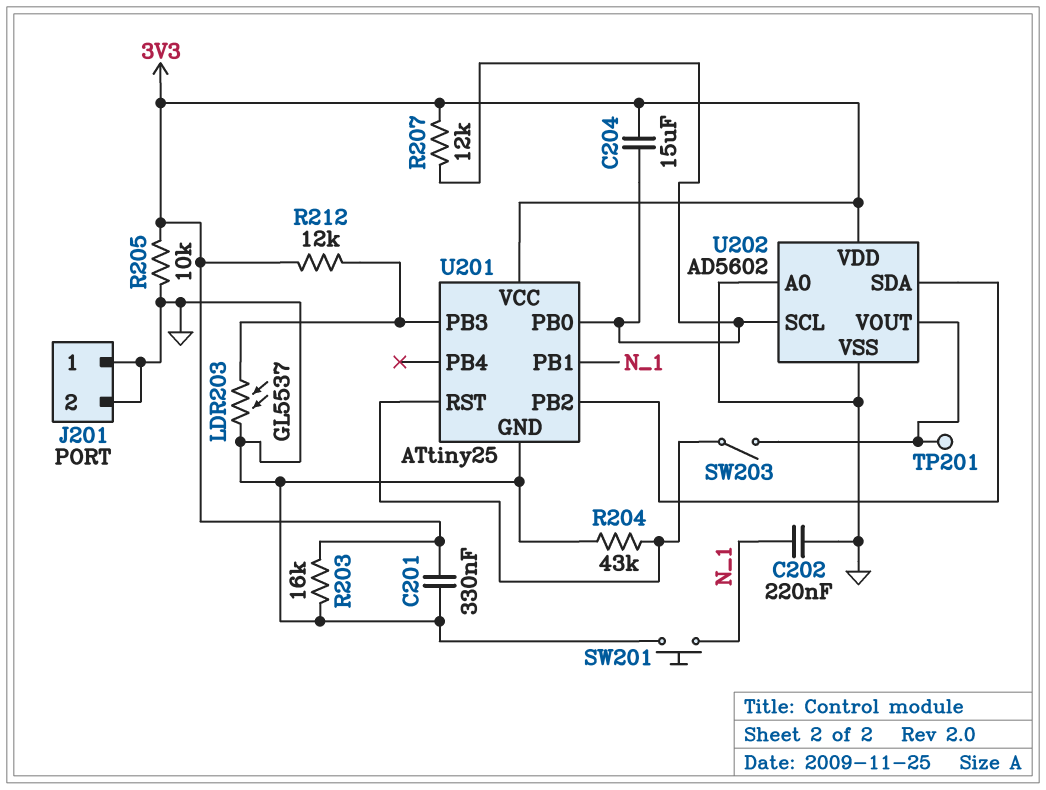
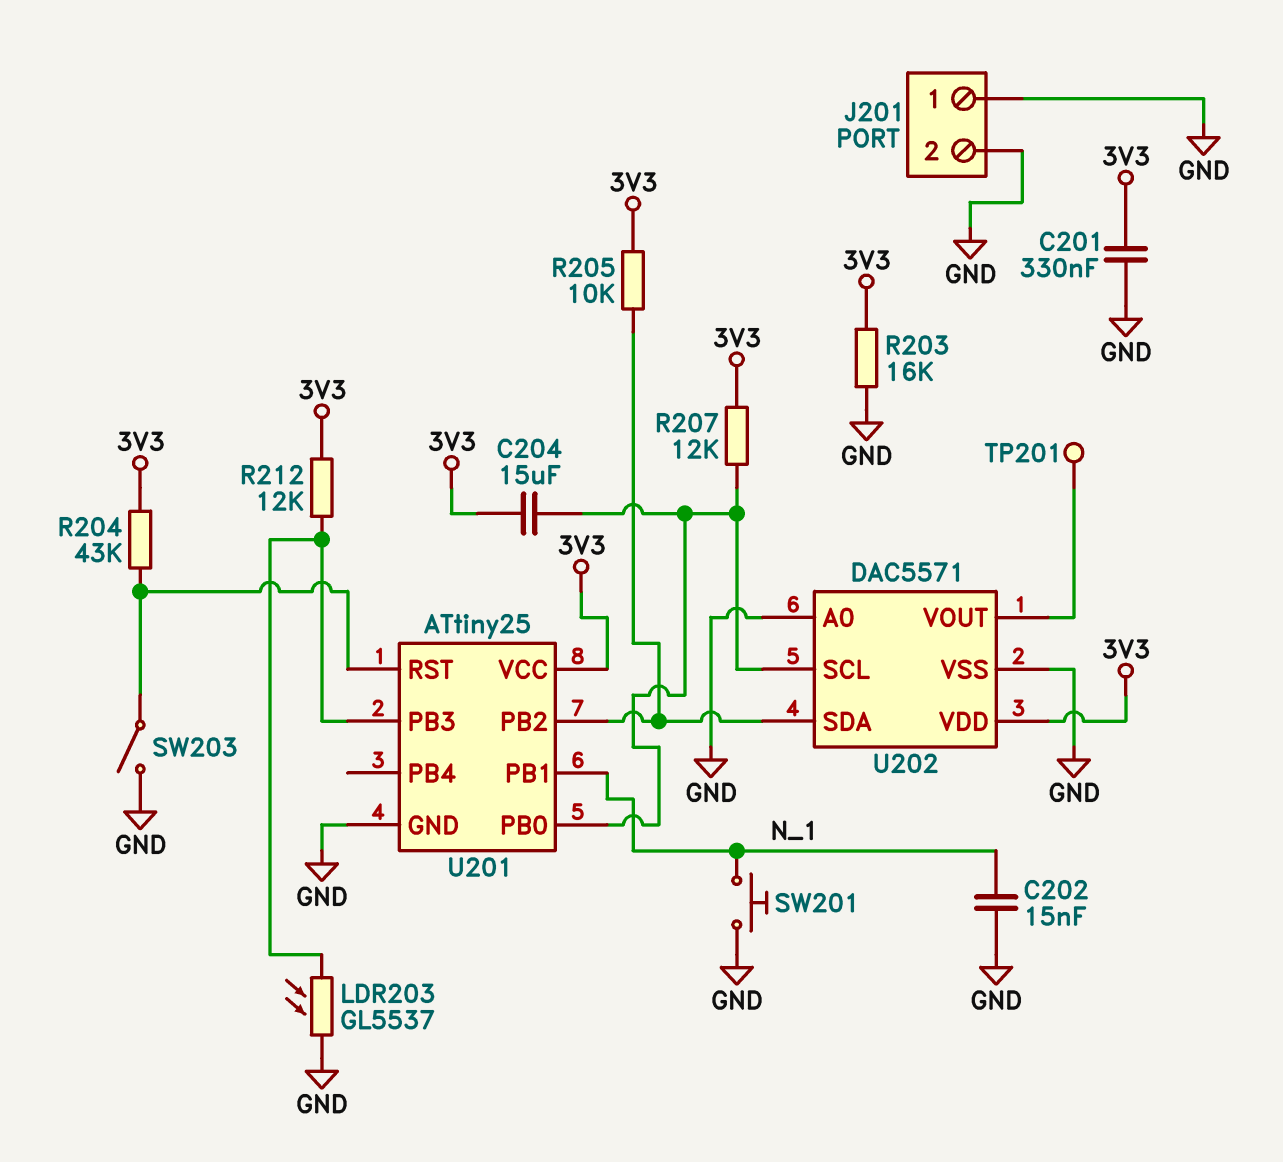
C202: 220nF (GND, N_1) -> 15nF (GND, N_1)
R204: 43k (GND, U201/RST) -> 43k (3V3, U201/RST)
R205: 10k (3V3, GND) -> 10k (3V3, U201/PB2)
SW203: switch (U201/RST, U202/VOUT) -> switch (GND, U201/RST)
U202: AD5602 -> DAC5571

